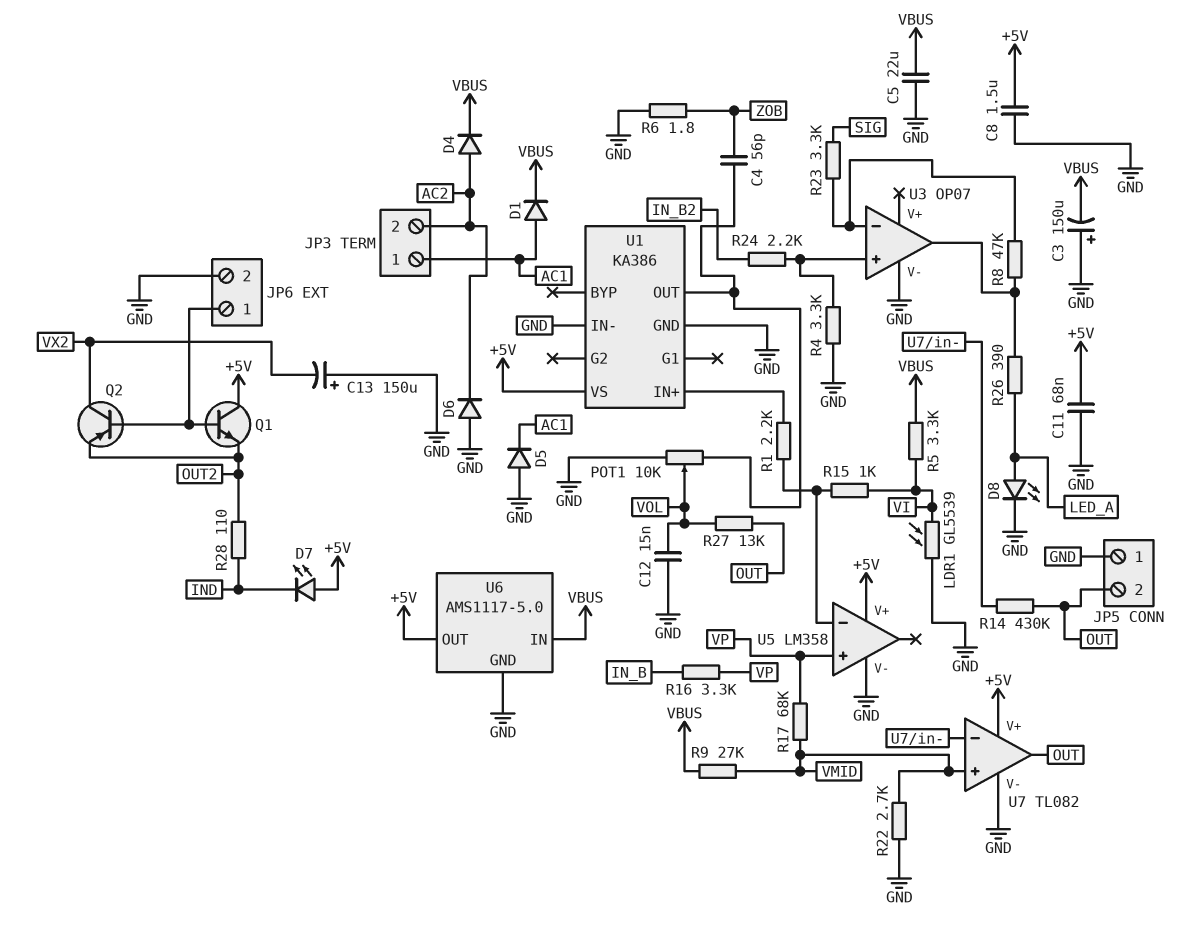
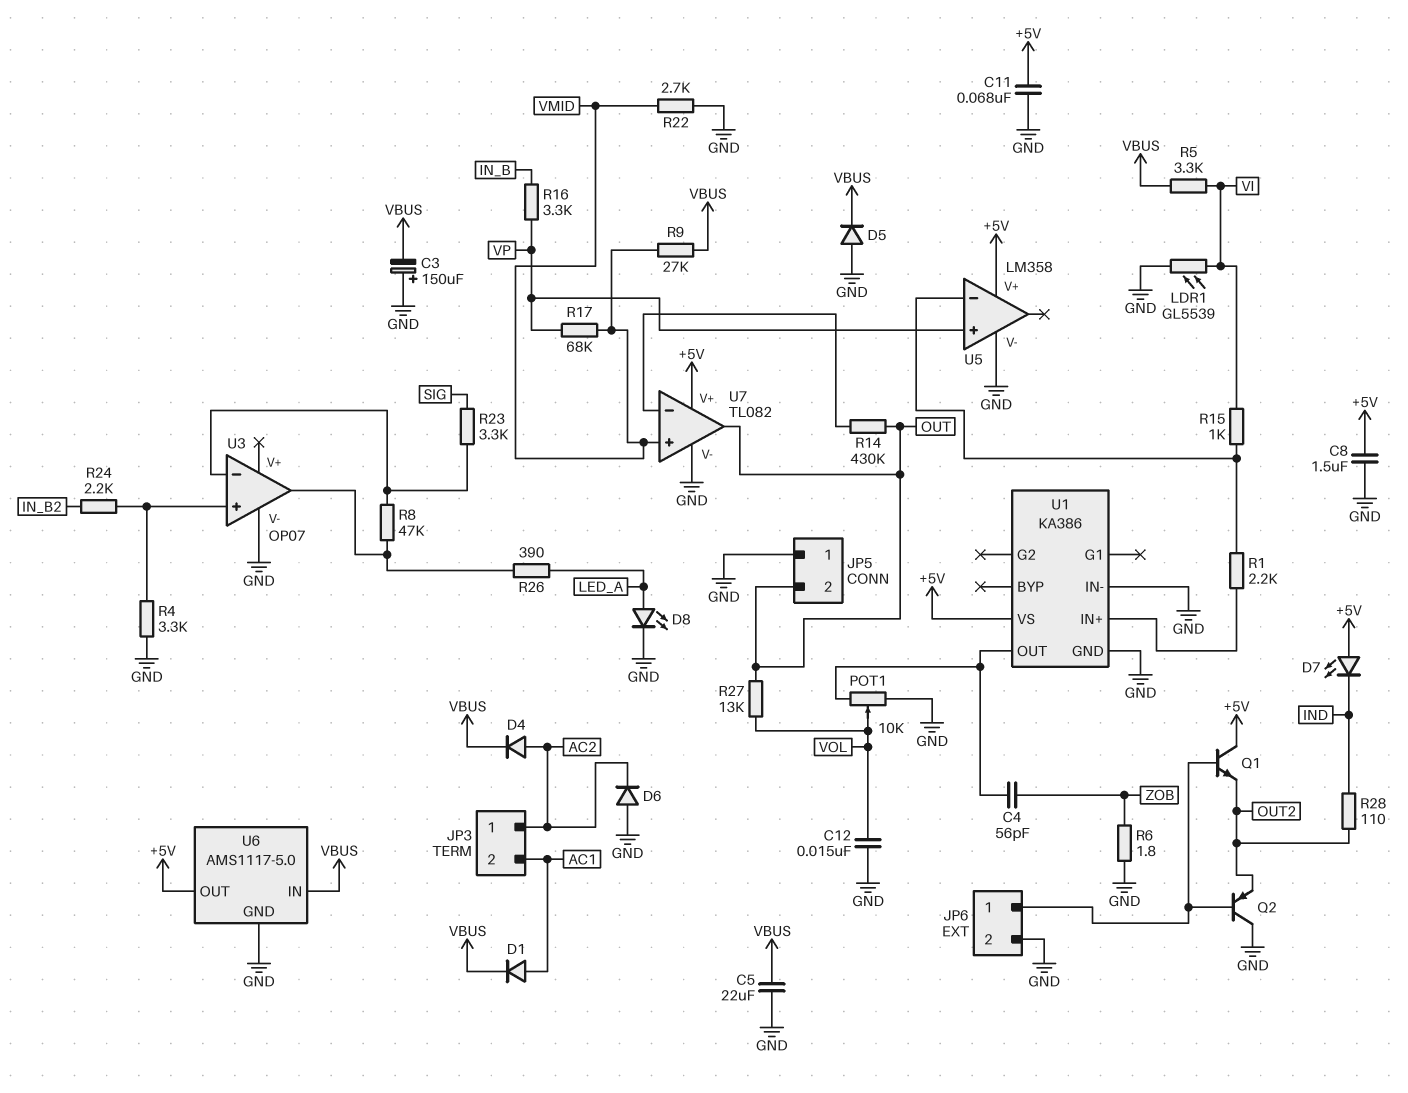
C13: 150uF (plus GND, minus VX2) -> none
D5: diode (A GND, K AC1) -> diode (A GND, K VBUS)
JP3 pin 1: AC1 -> AC2
JP3 pin 2: AC2 -> AC1
Q2: PNP (B JP6/1, C VX2, E OUT2) -> PNP (B JP6/1, C GND, E OUT2)

